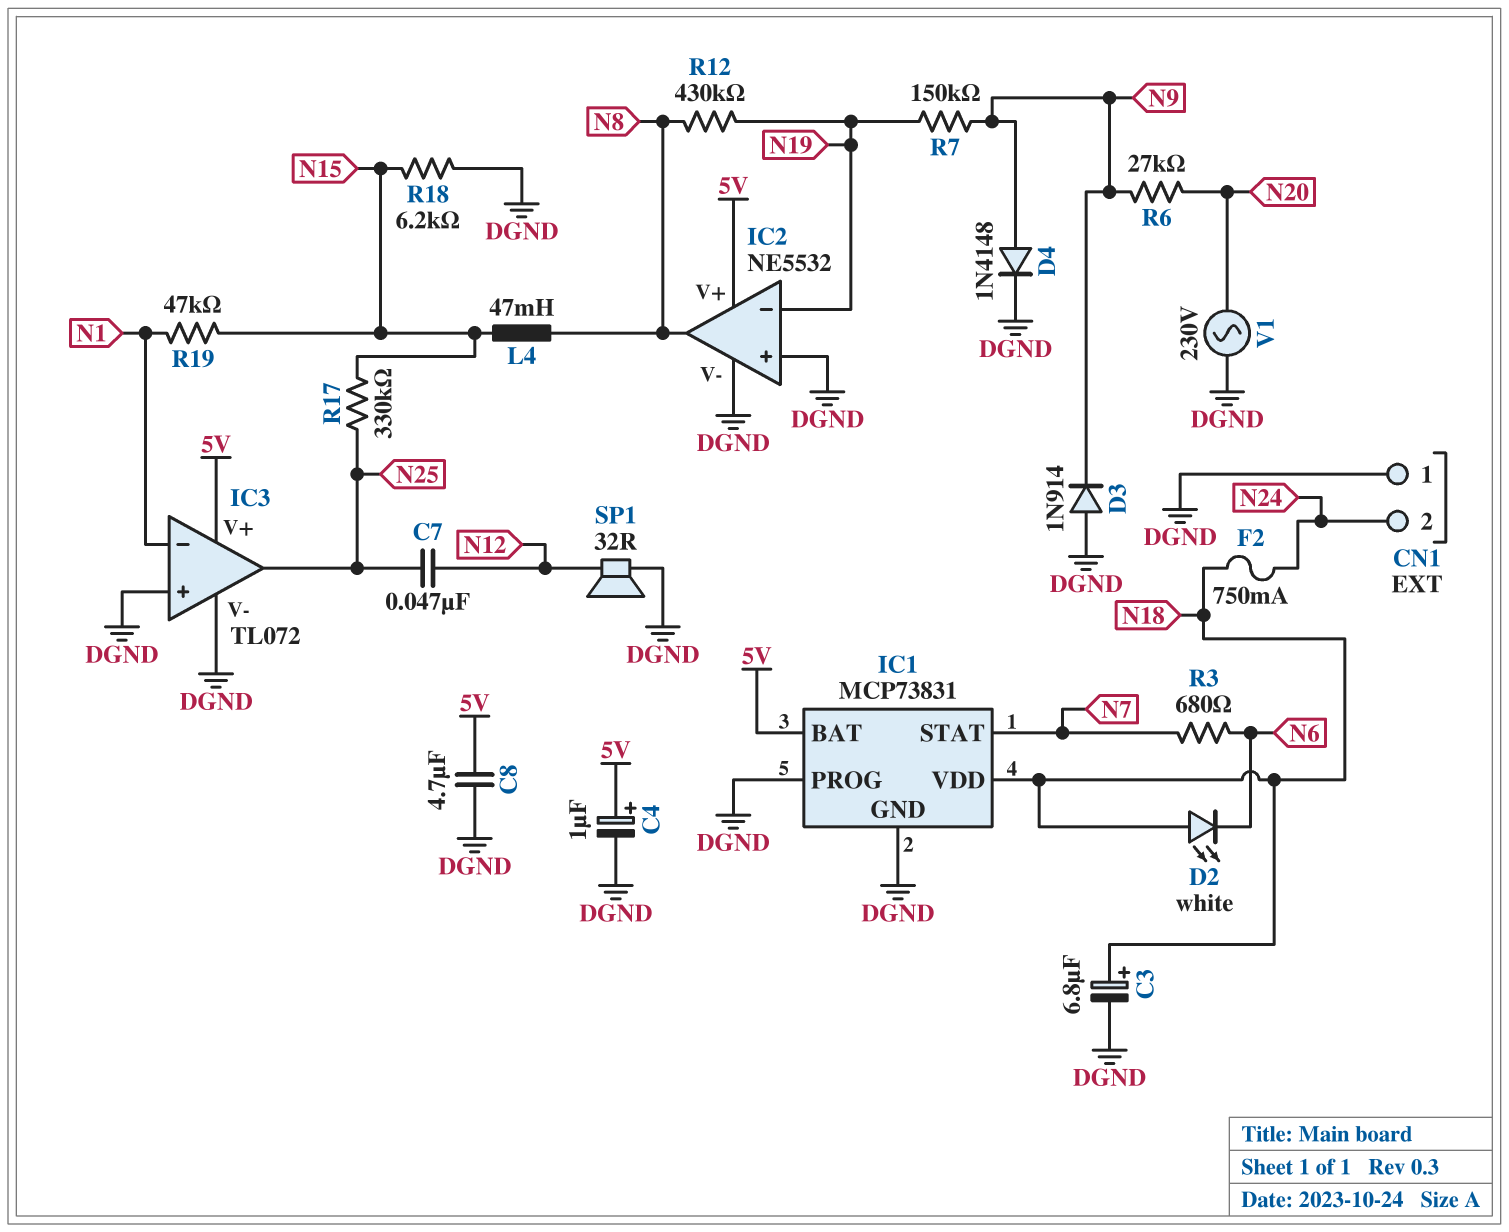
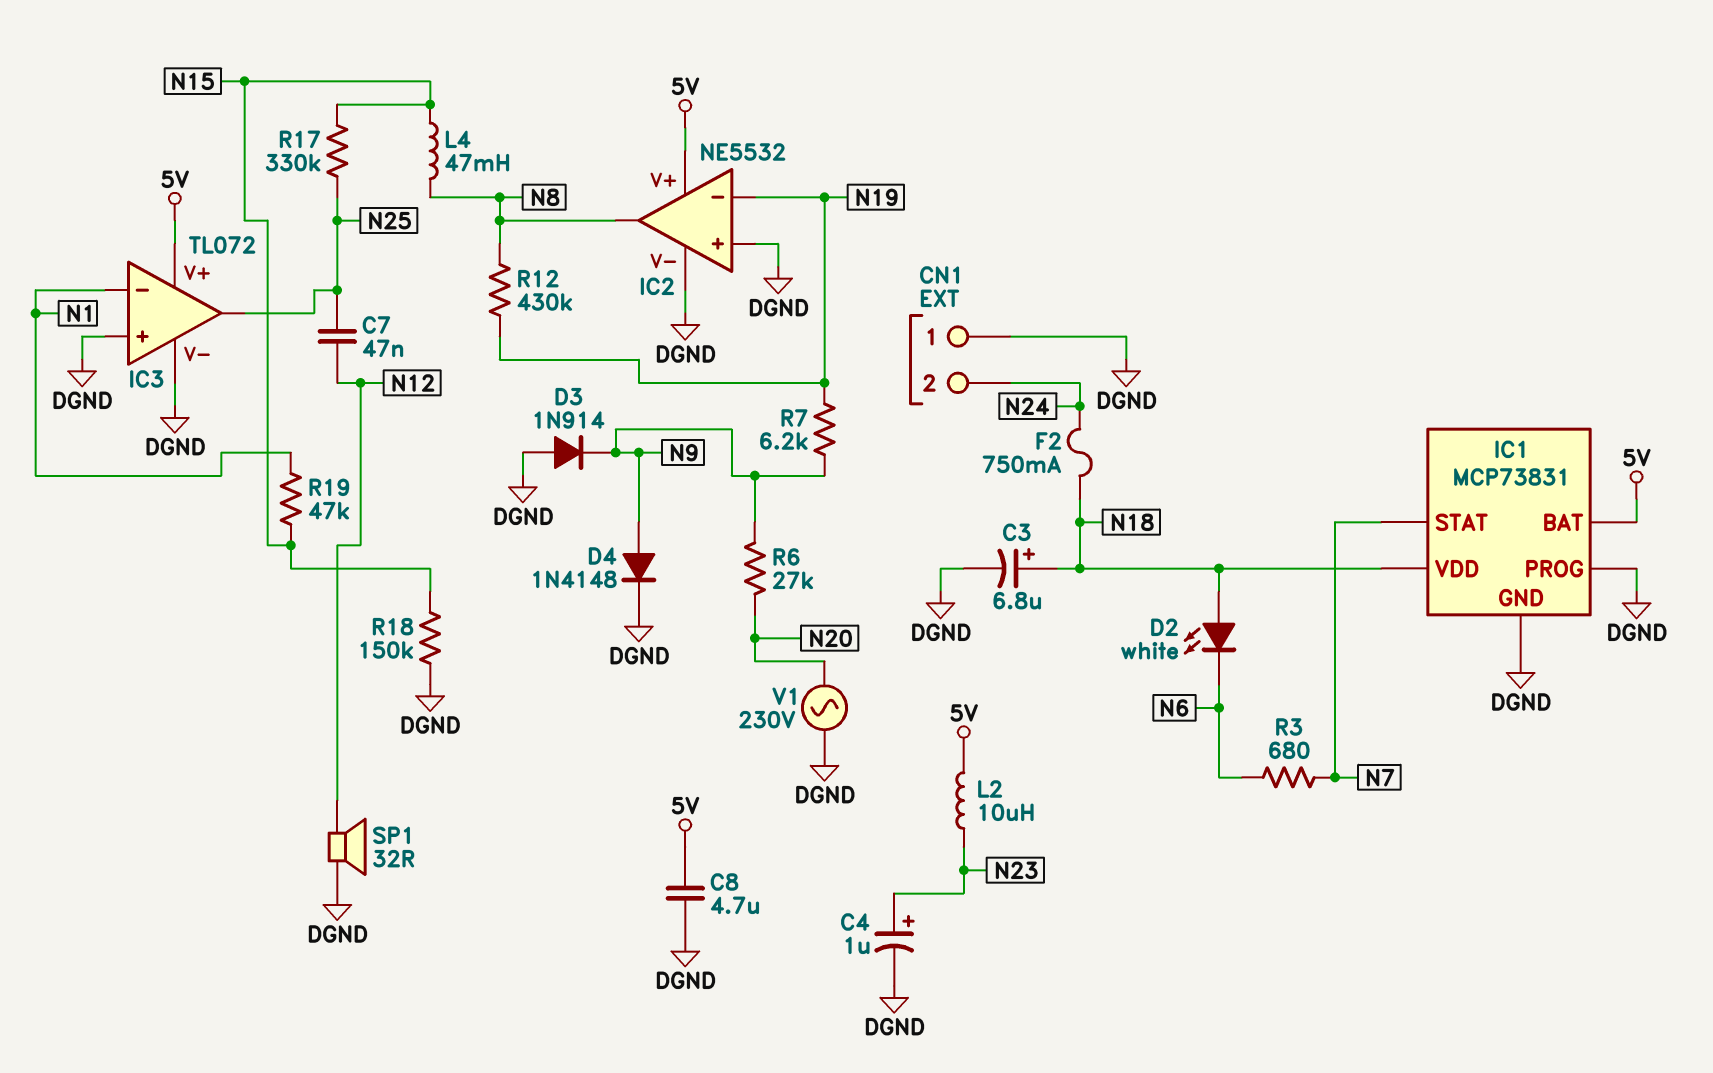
C4: 1uF (plus 5V, minus DGND) -> 1uF (plus N23, minus DGND)
L2: none -> 10uH (5V, N23)
R7: 150k (N9, N19) -> 6.2k (N9, N19)
R18: 6.2k (DGND, N15) -> 150k (DGND, N15)

